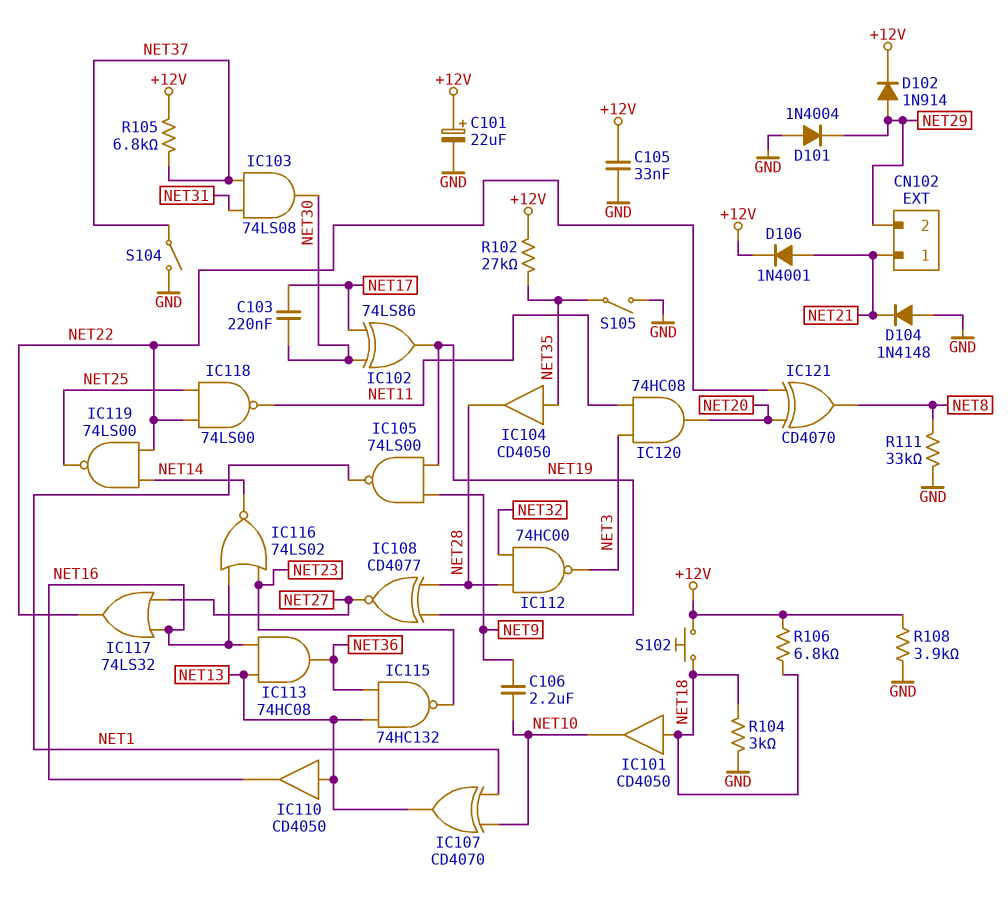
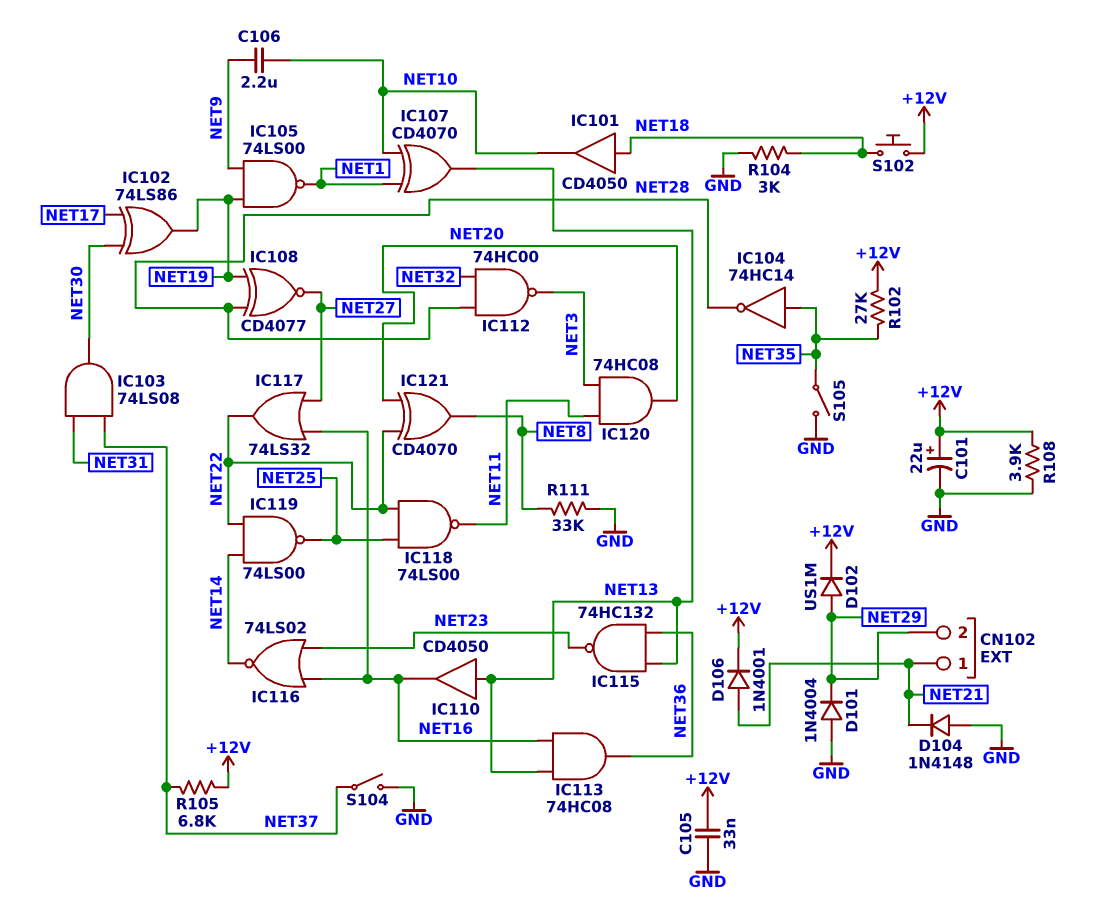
C103: 220nF (NET17, NET30) -> none
D102: diode 1N914 (A NET29, K +12V) -> diode US1M (A NET29, K +12V)
IC104: buffer CD4050 (in NET35, out NET28) -> NOT 74HC14 (in NET35, out NET28)
R106: 6.8k (+12V, NET18) -> none

